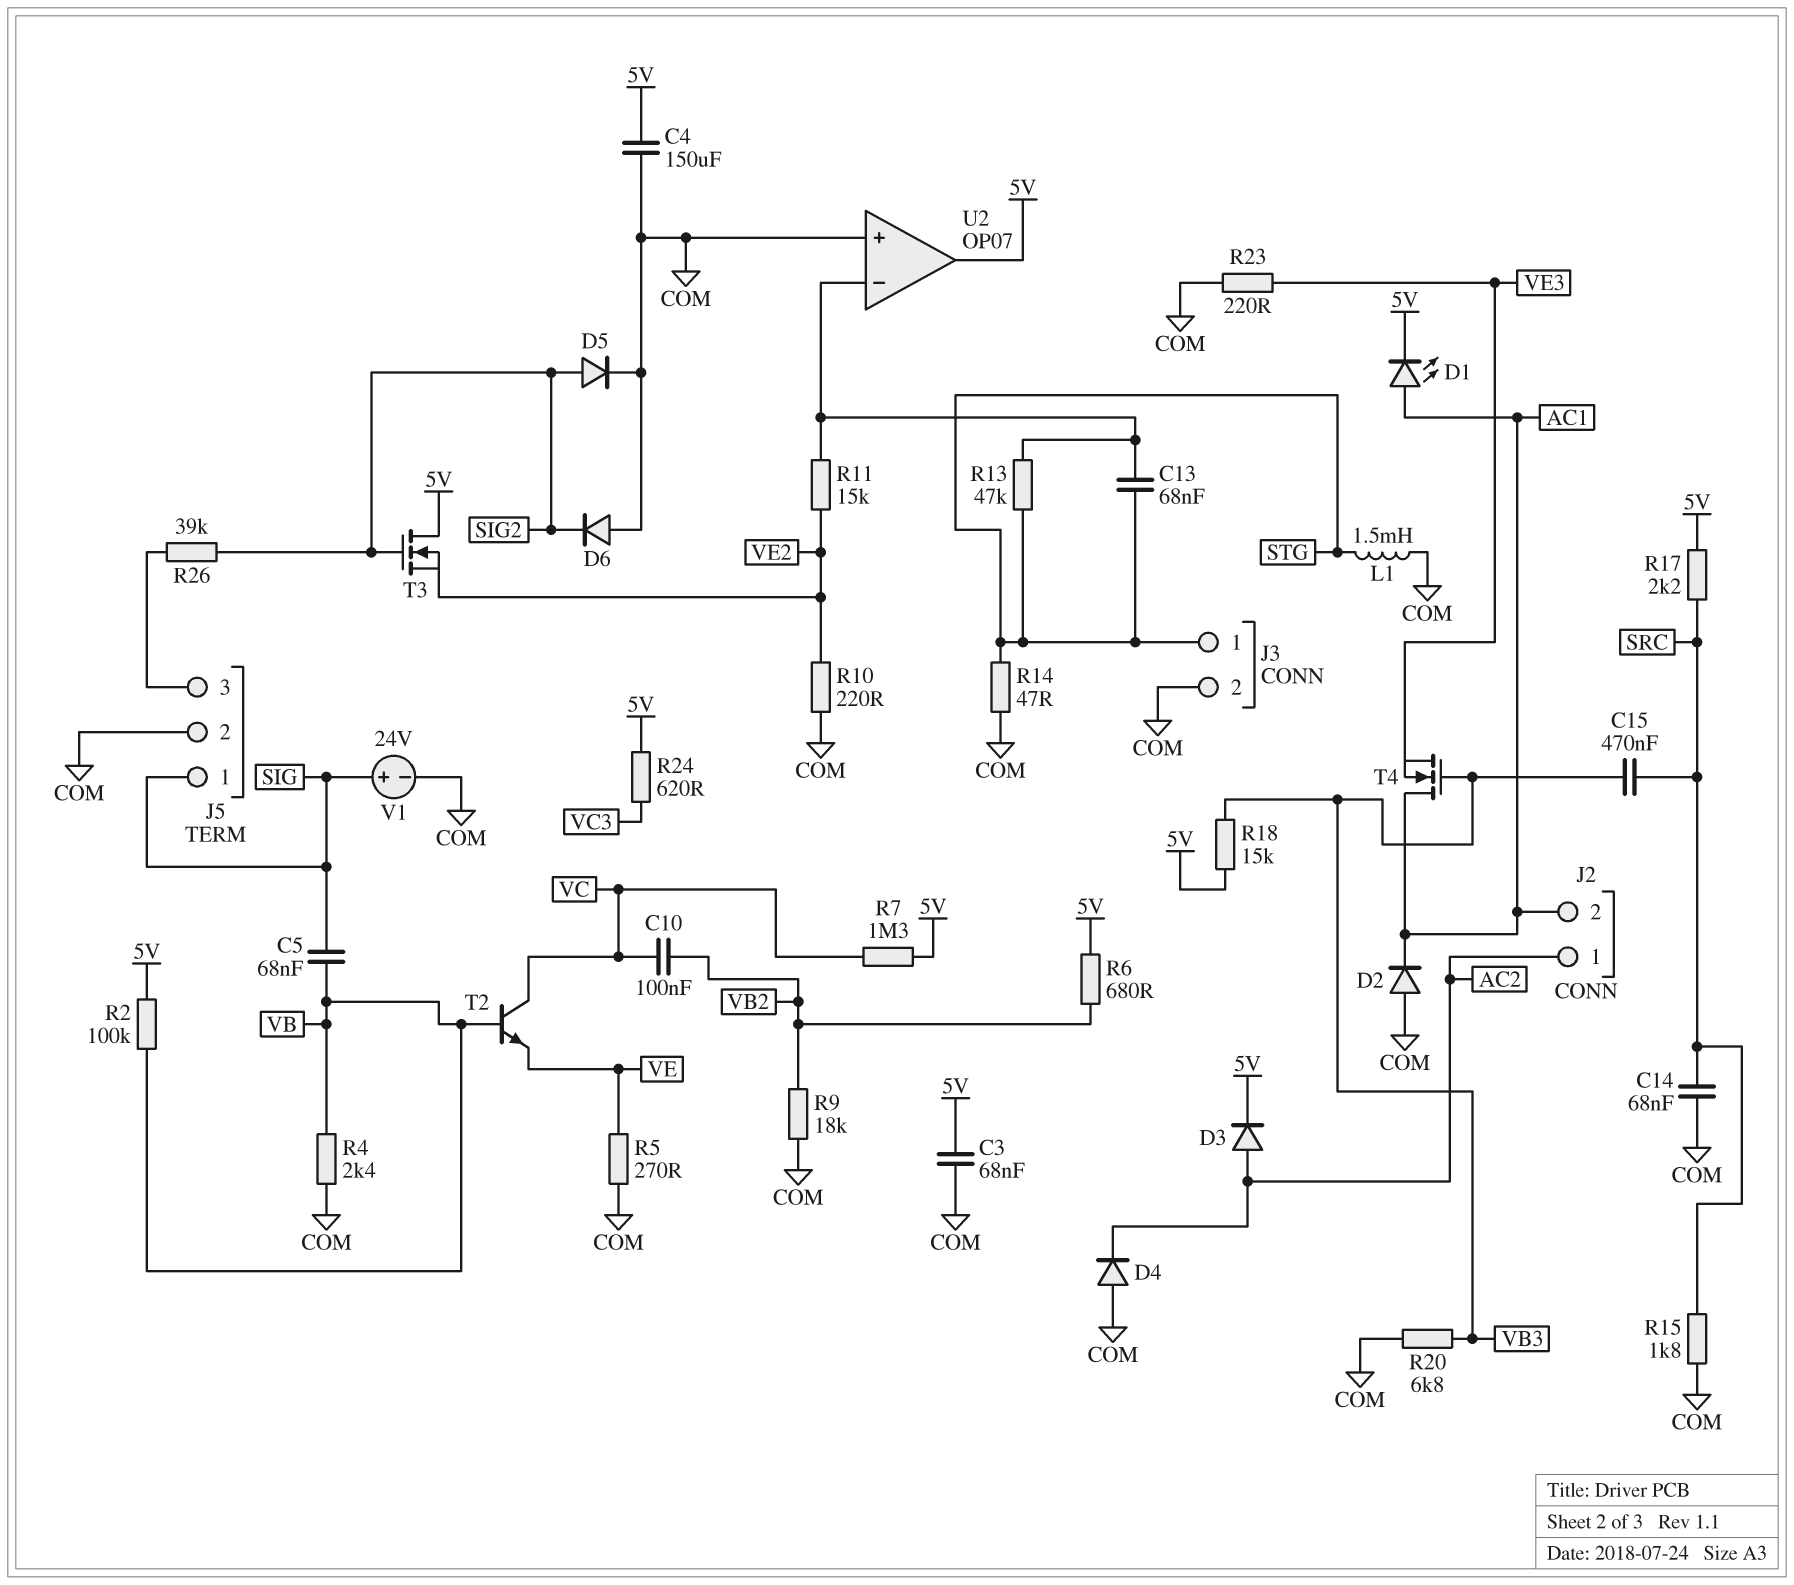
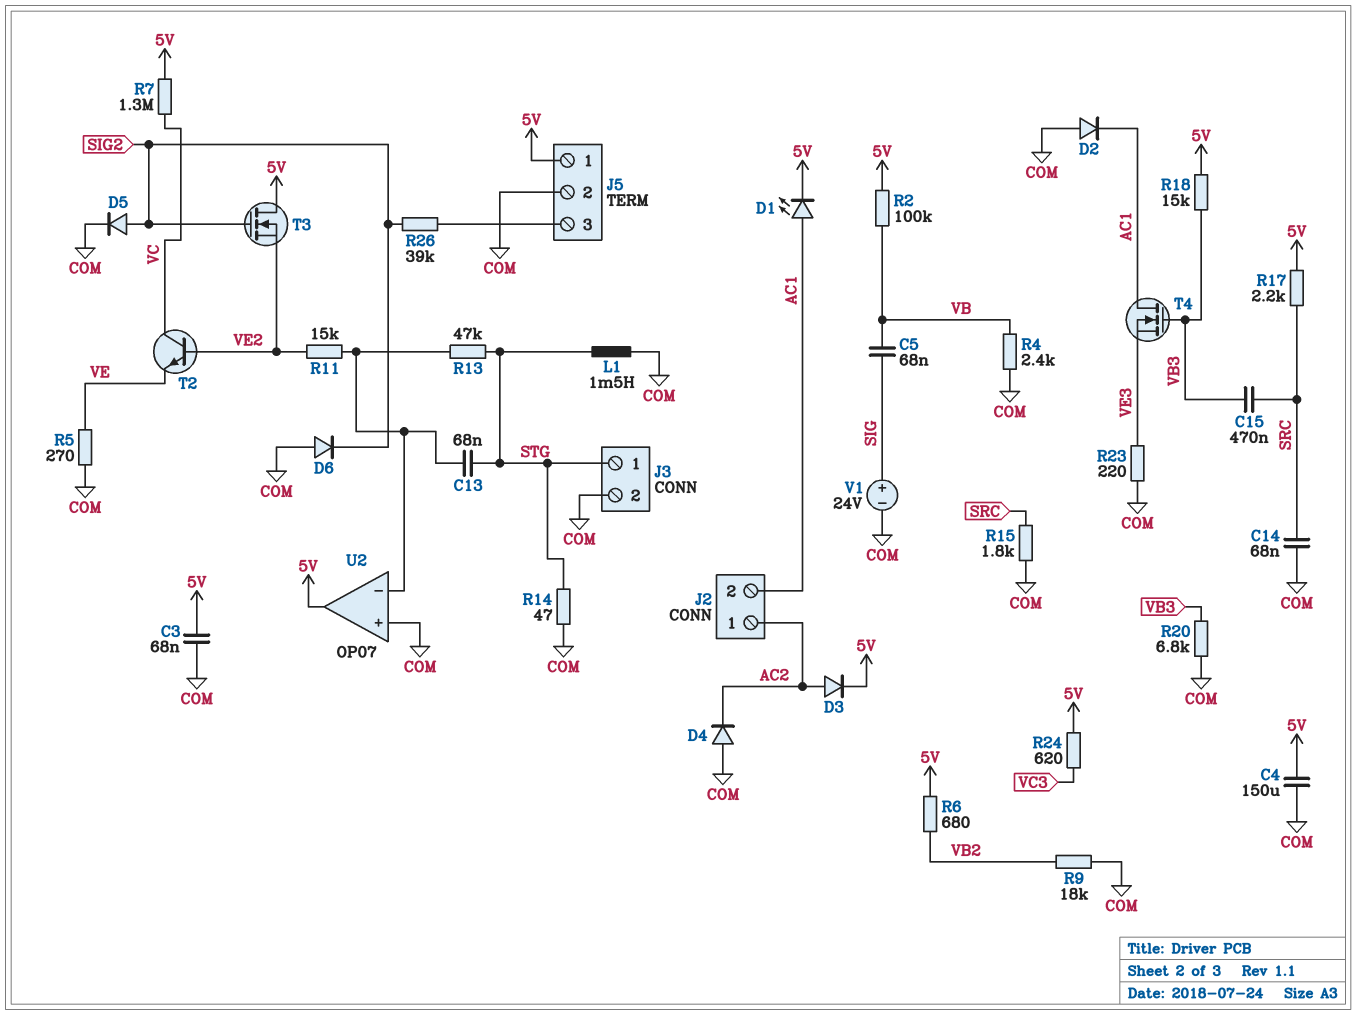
C10: 100nF (VB2, VC) -> none
J5 pin 1: SIG -> 5V
R10: 220 (COM, VE2) -> none
T2: NPN (B VB, C VC, E VE) -> NPN (B VE2, C VC, E VE)

